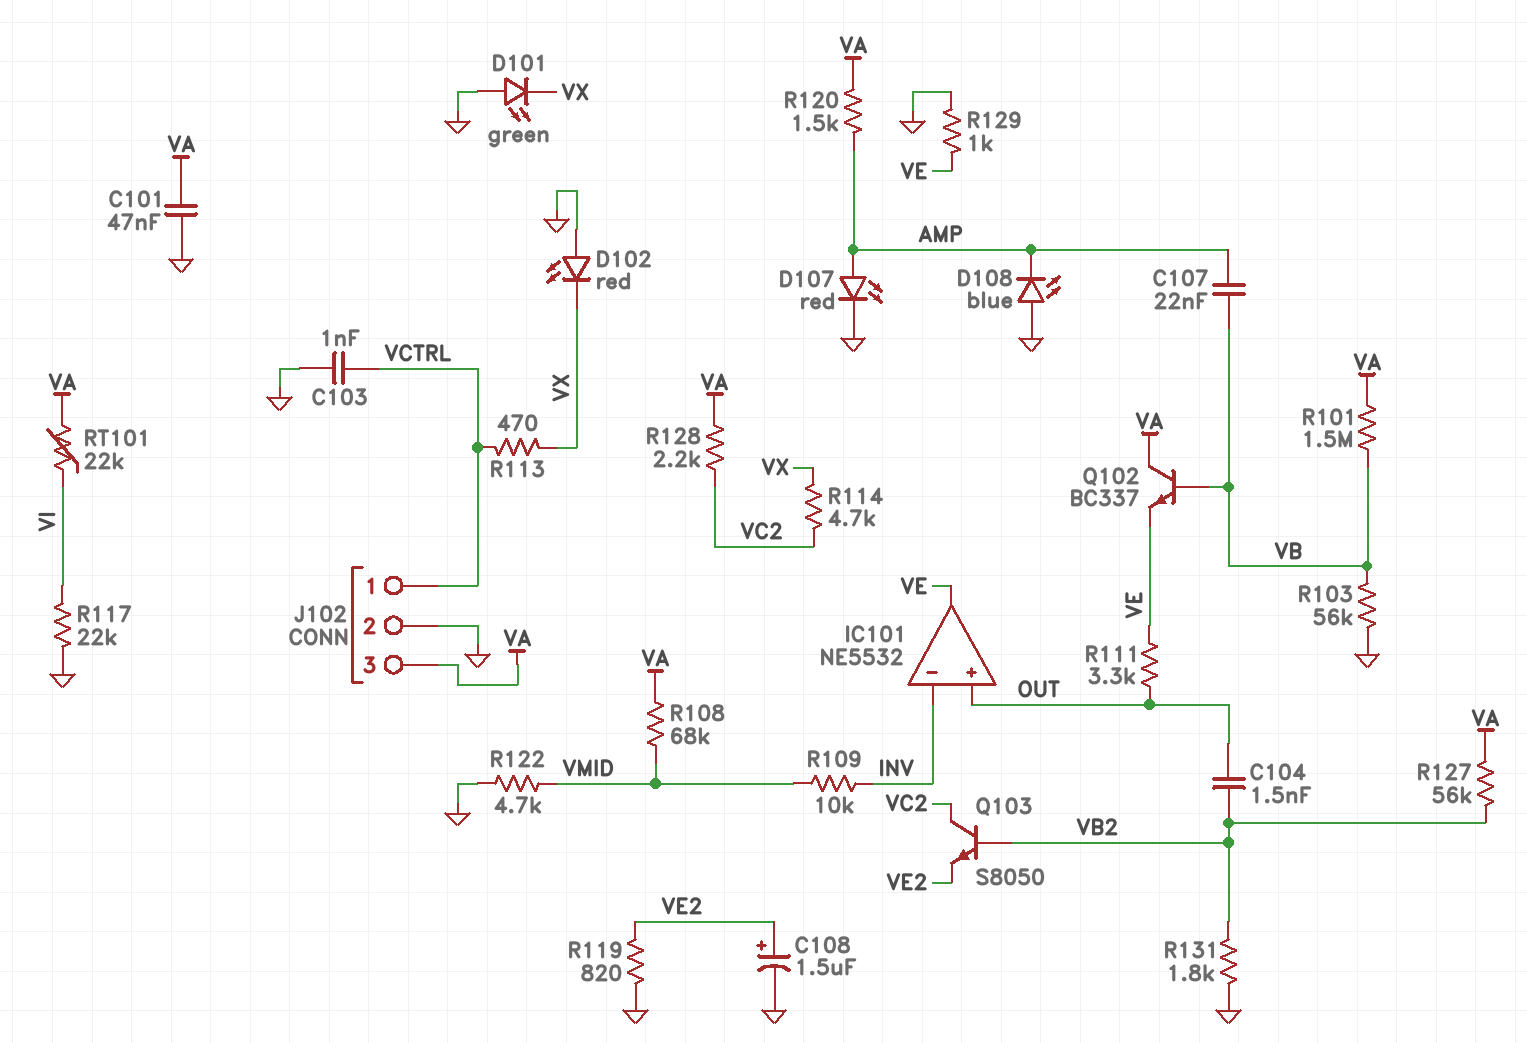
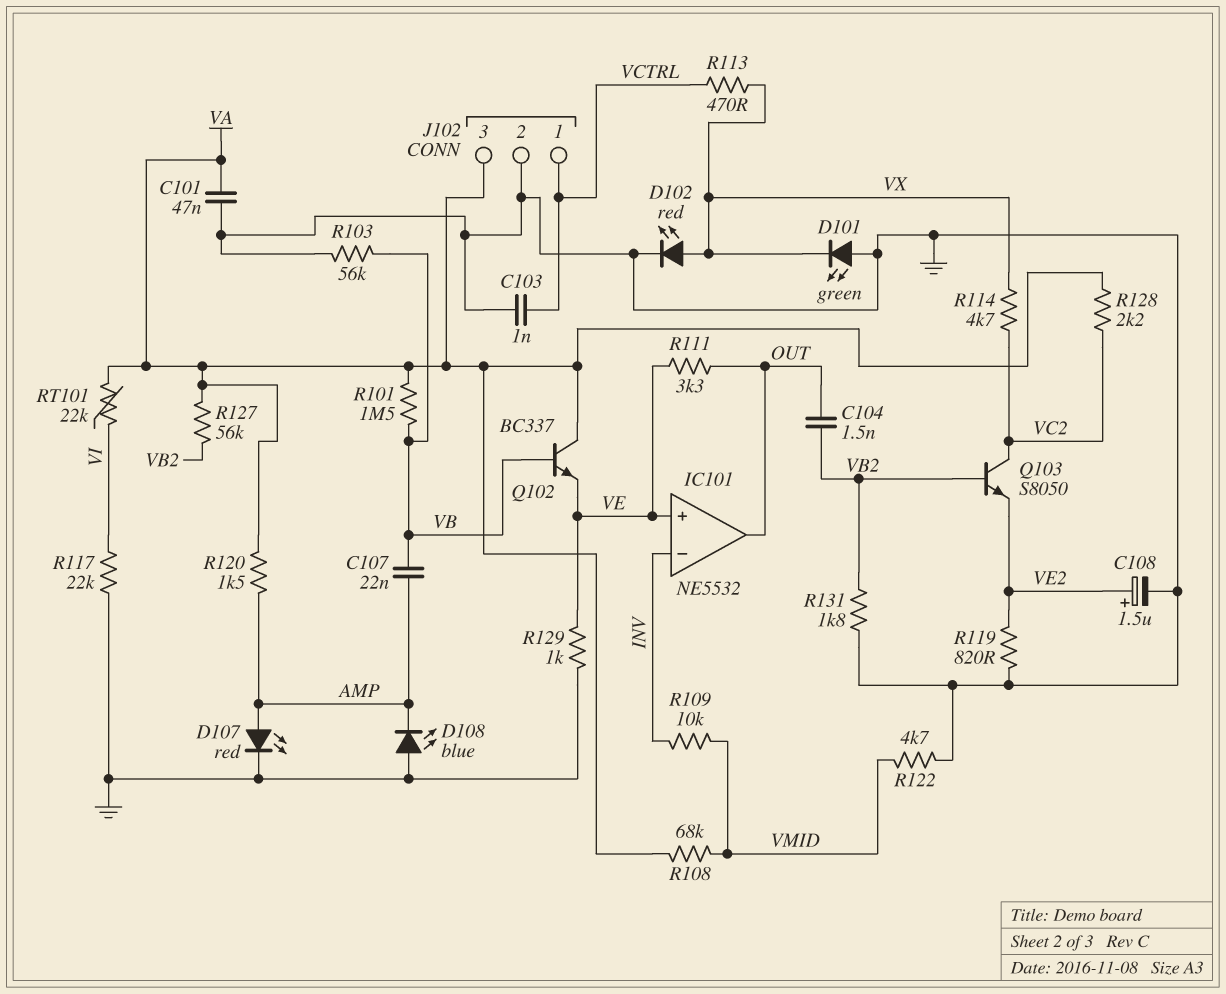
D102: LED red (A GND, K VX) -> LED red (A VX, K GND)
IC101 pin in+: OUT -> VE
IC101 pin out: VE -> OUT

